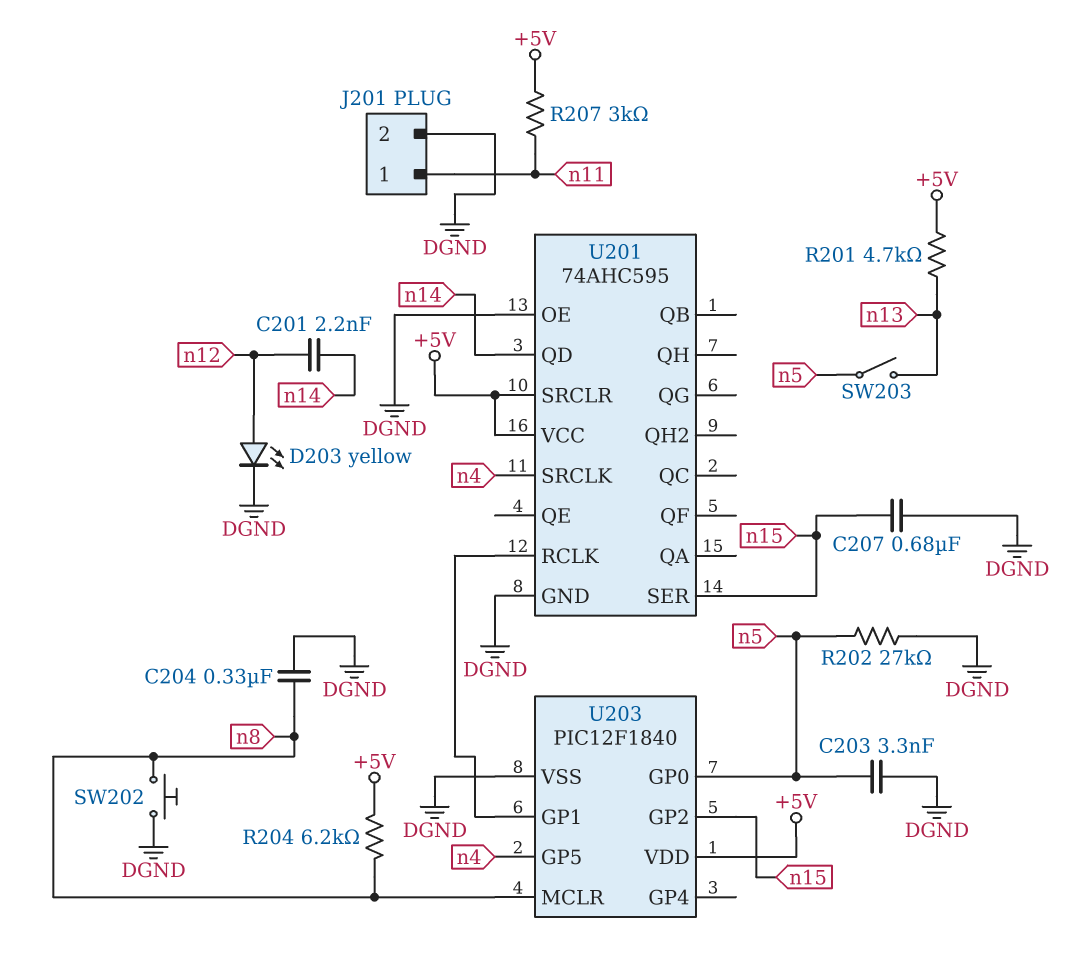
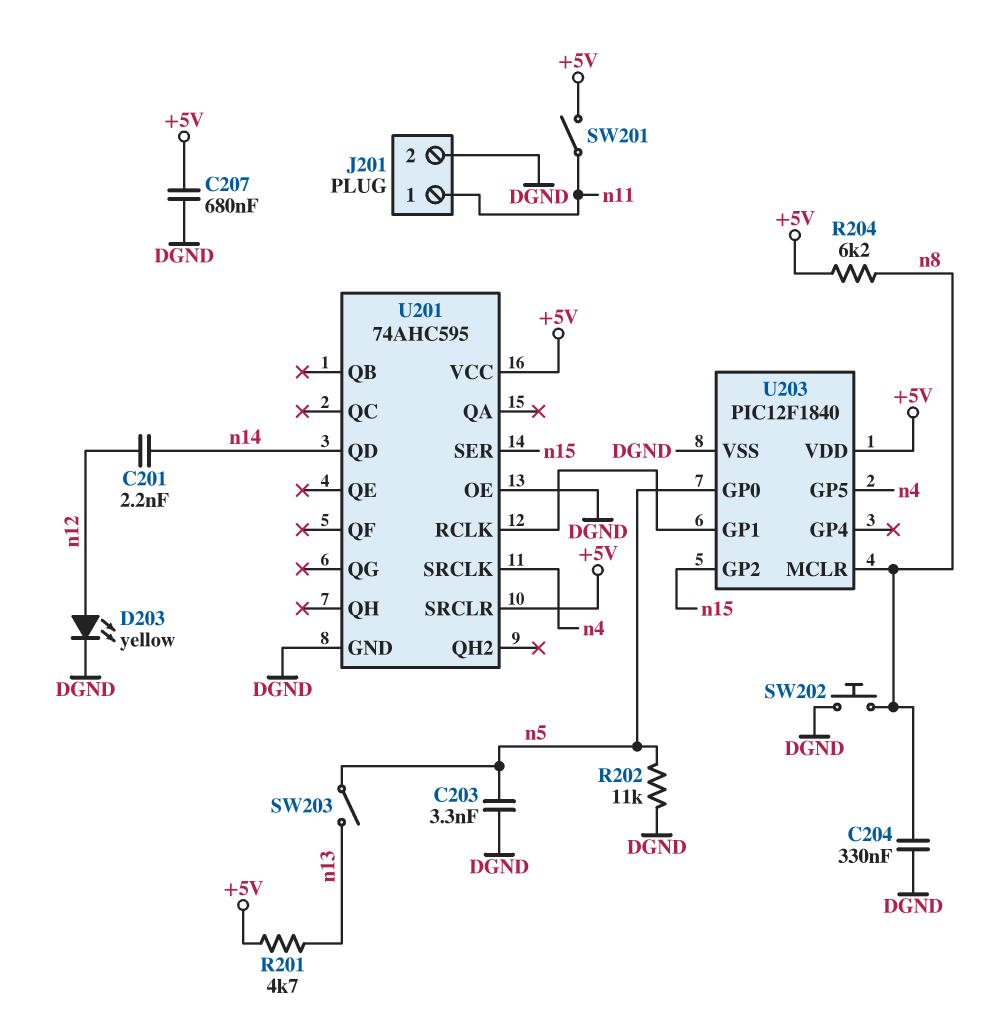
C207: 680nF (DGND, n15) -> 680nF (+5V, DGND)
R202: 27k (DGND, n5) -> 11k (DGND, n5)
R207: 3k (+5V, n11) -> none
SW201: none -> switch (+5V, n11)

